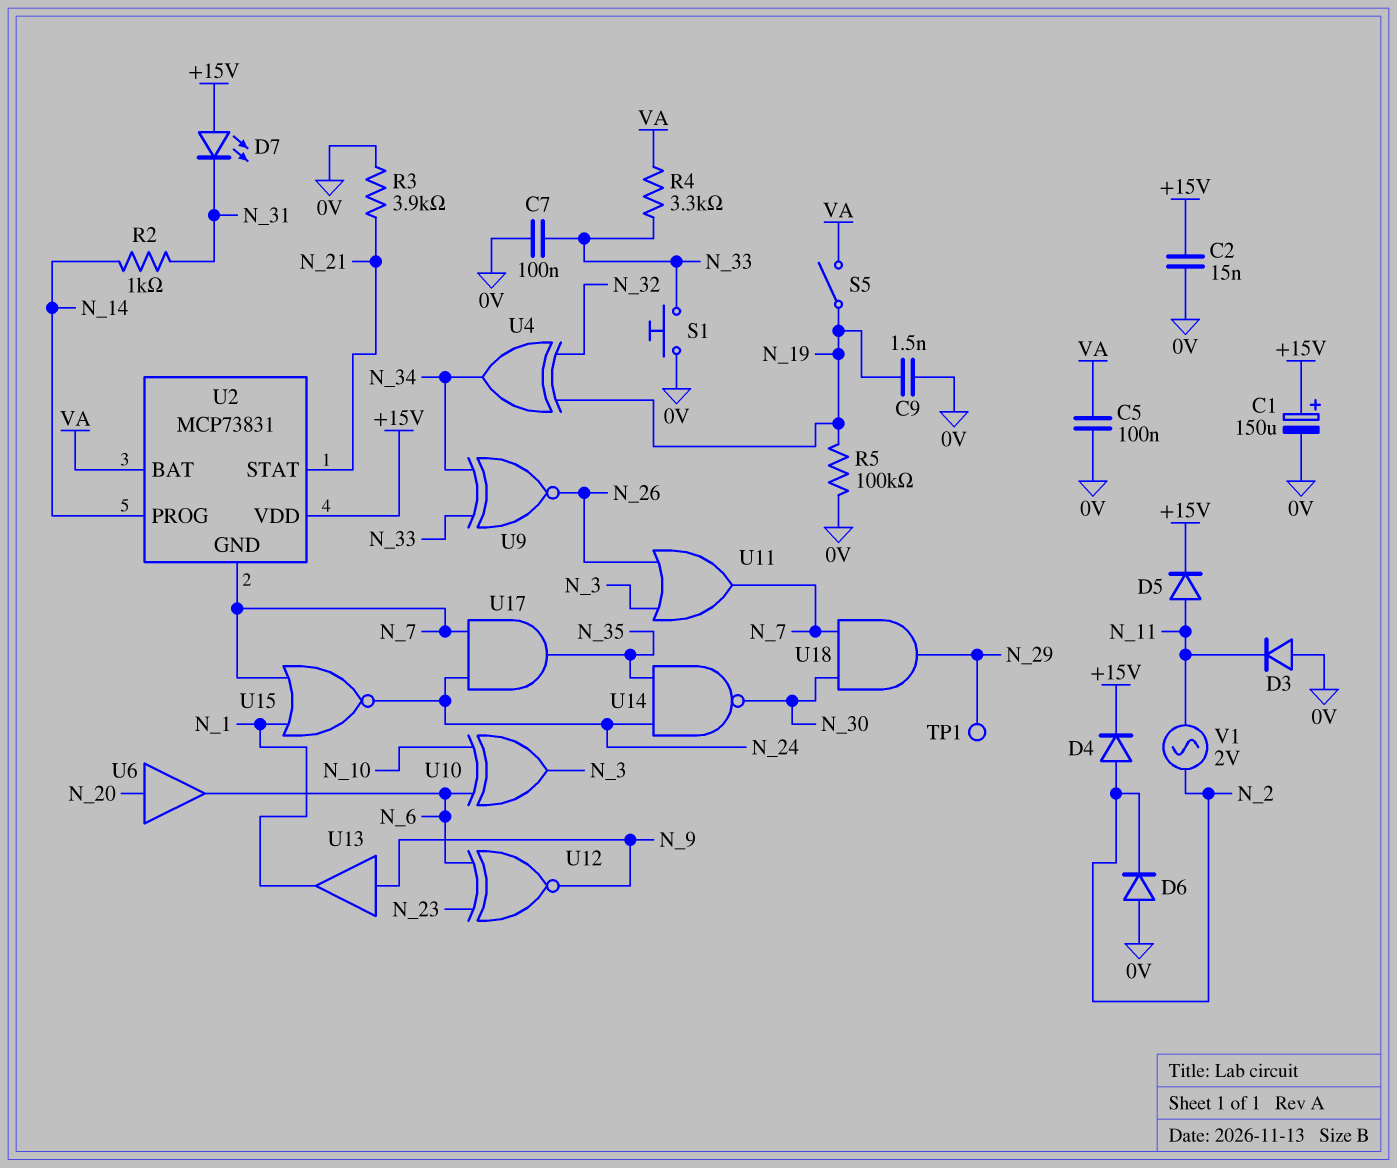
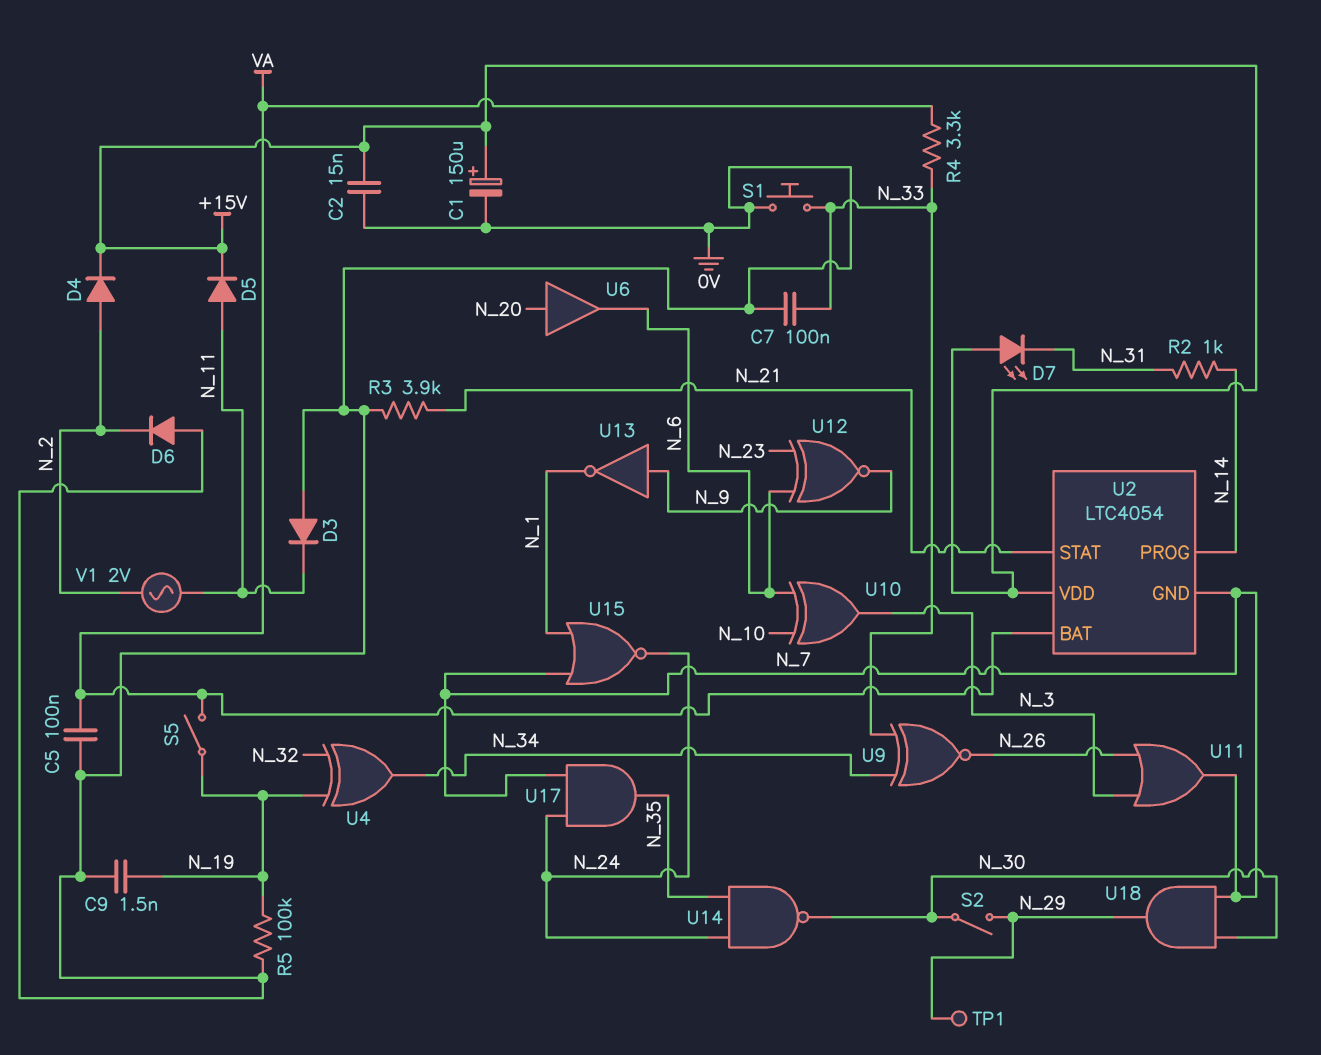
S2: none -> switch (N_29, N_30)
U2: MCP73831 -> LTC4054
U13: buffer (in N_9, out N_1) -> NOT (in N_9, out N_1)

